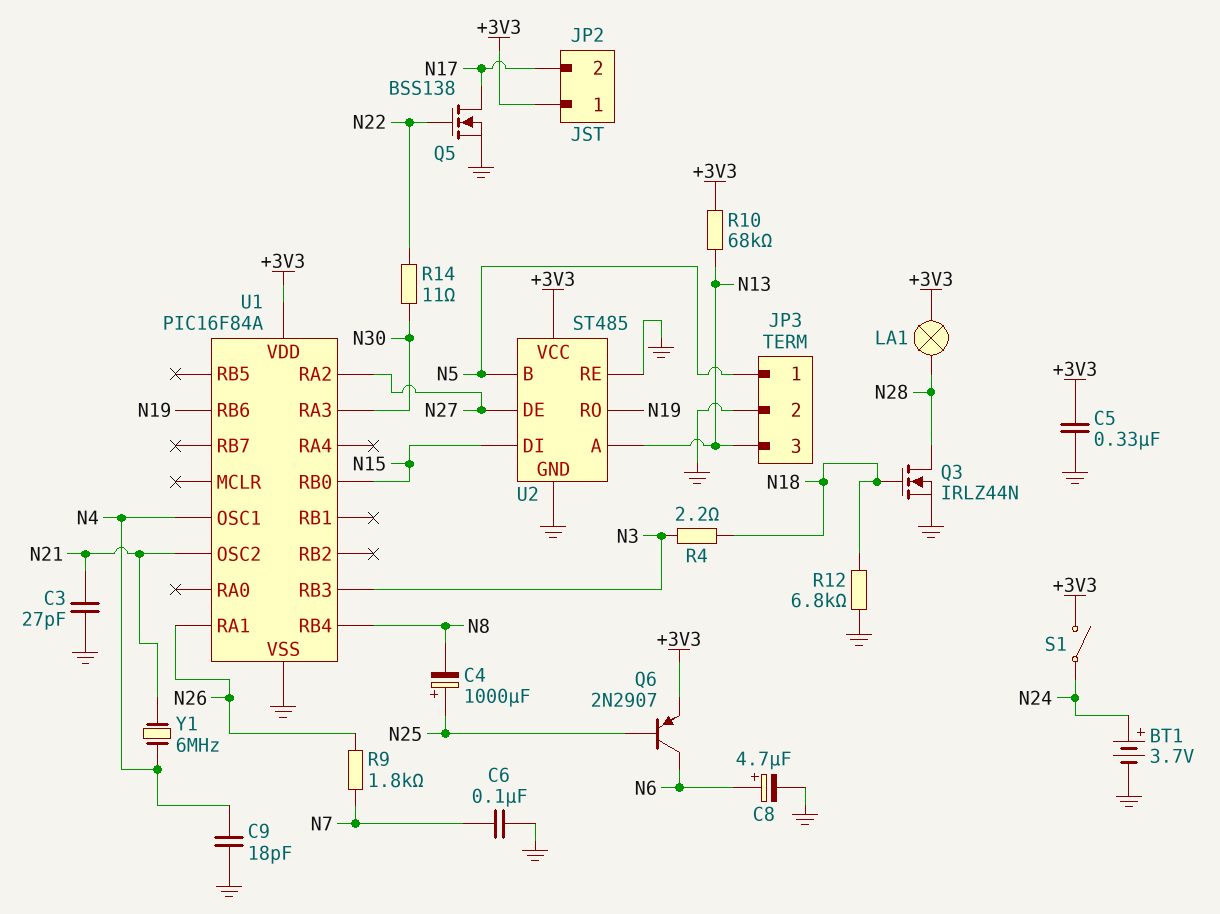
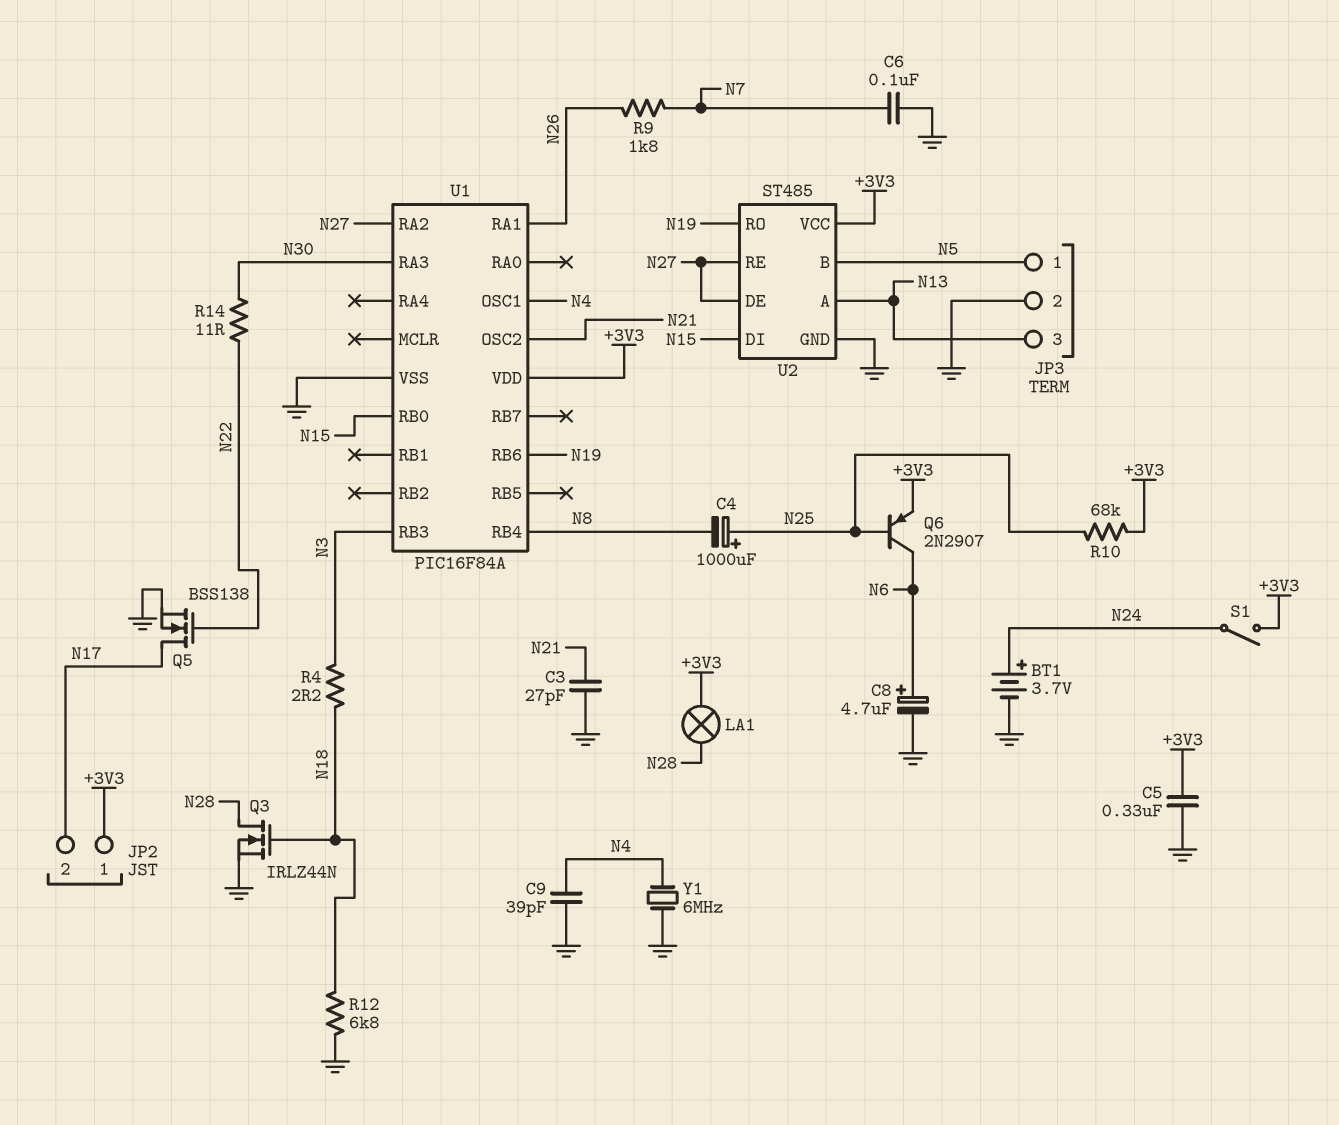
C9: 18pF (GND, N4) -> 39pF (GND, N4)
R10: 68k (+3V3, N13) -> 68k (+3V3, N25)
U2 pin RE: GND -> N27
Y1: 6MHz (N4, N21) -> 6MHz (GND, N4)

